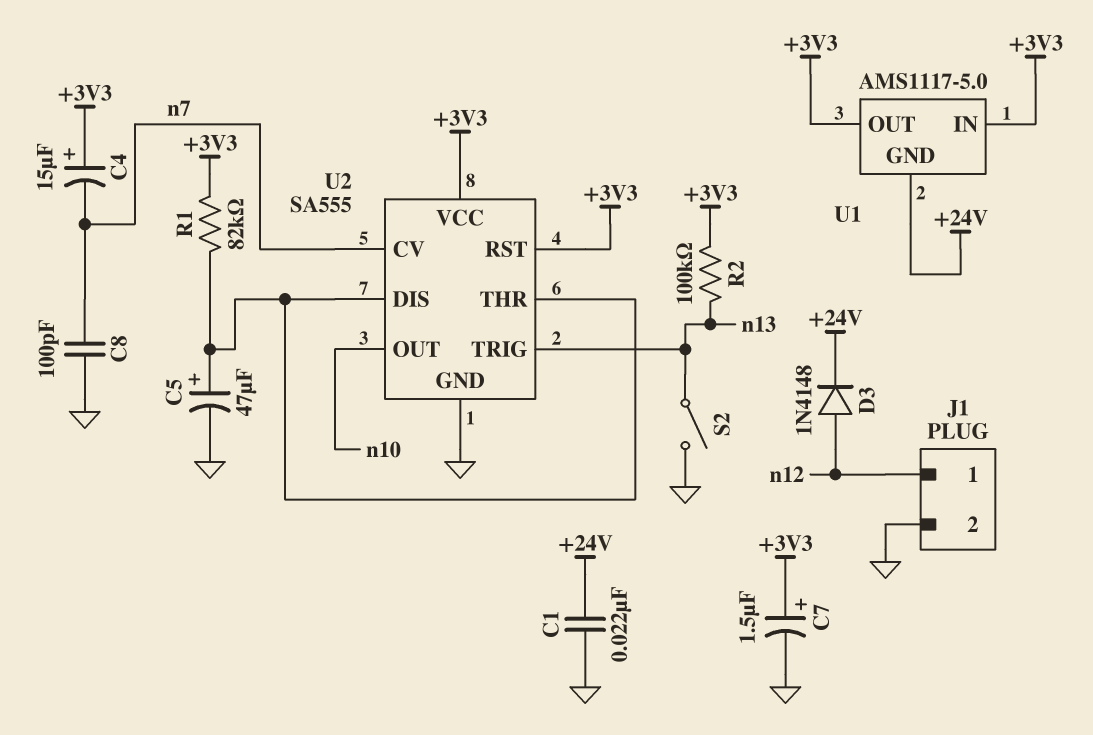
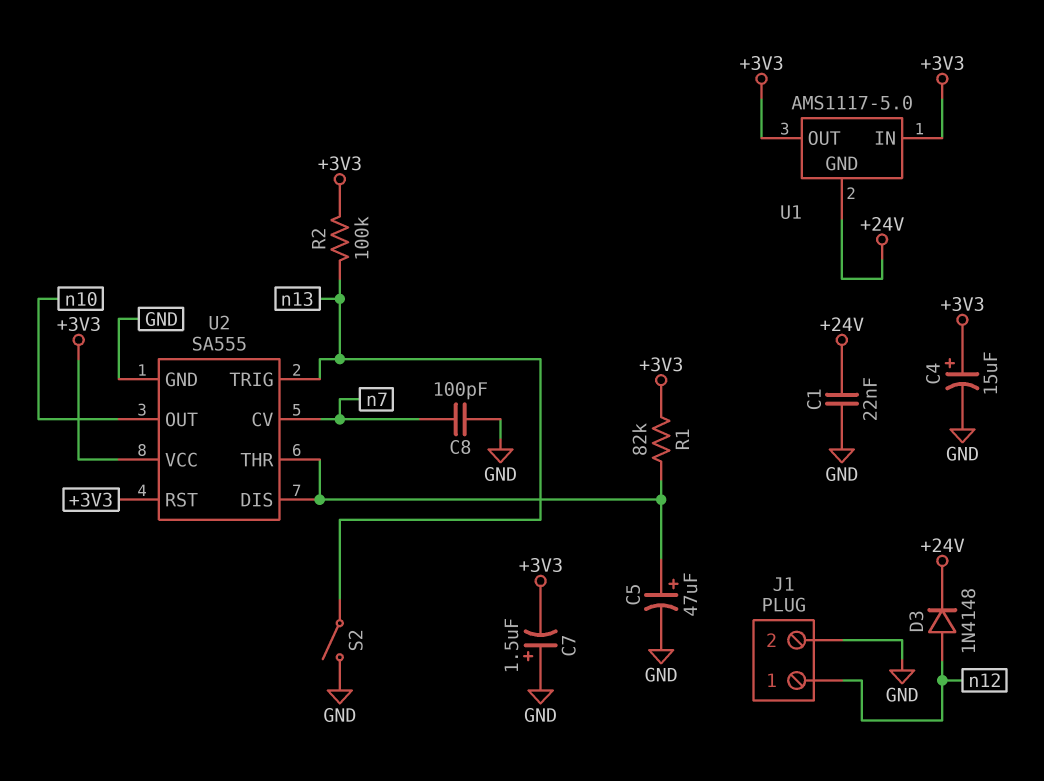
C4: 15uF (plus +3V3, minus n7) -> 15uF (plus +3V3, minus GND)
C7: 1.5uF (plus +3V3, minus GND) -> 1.5uF (plus GND, minus +3V3)

